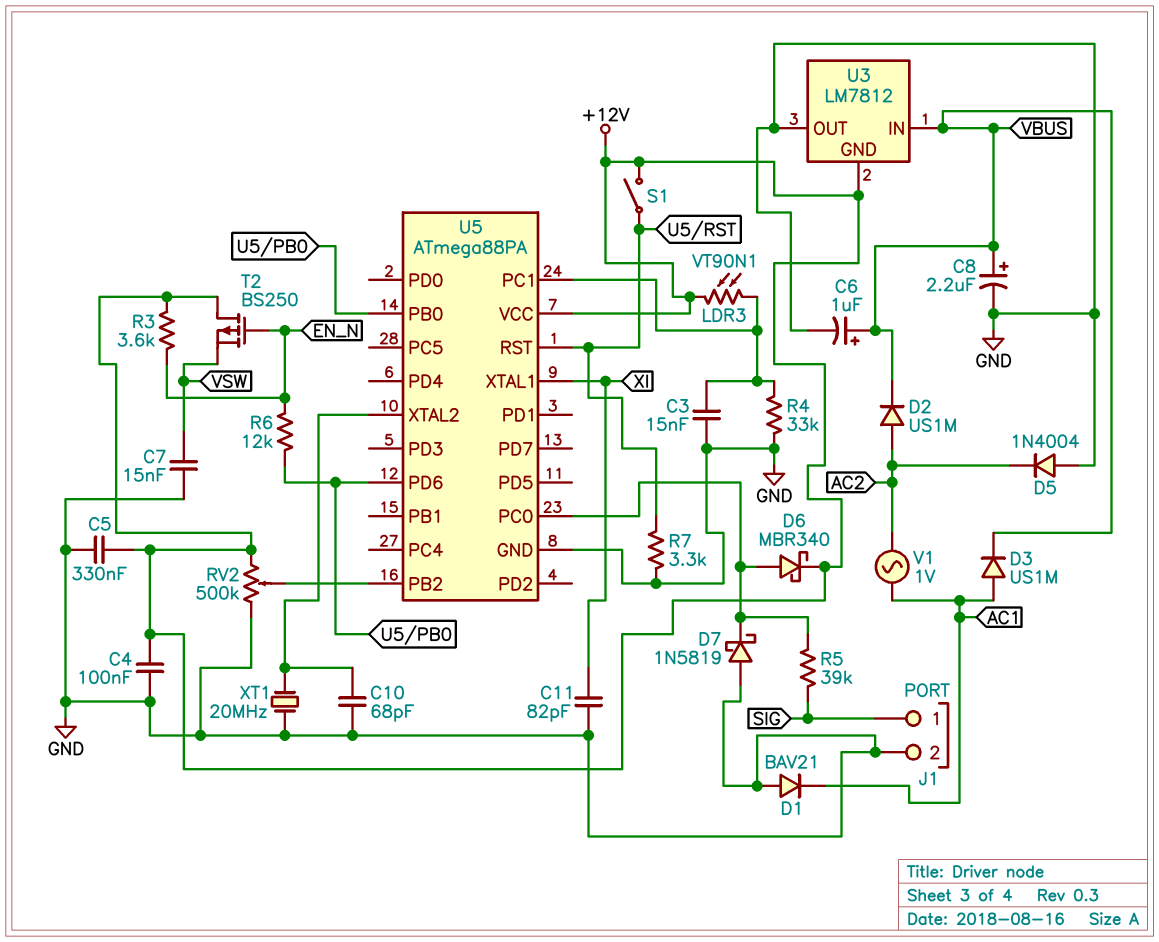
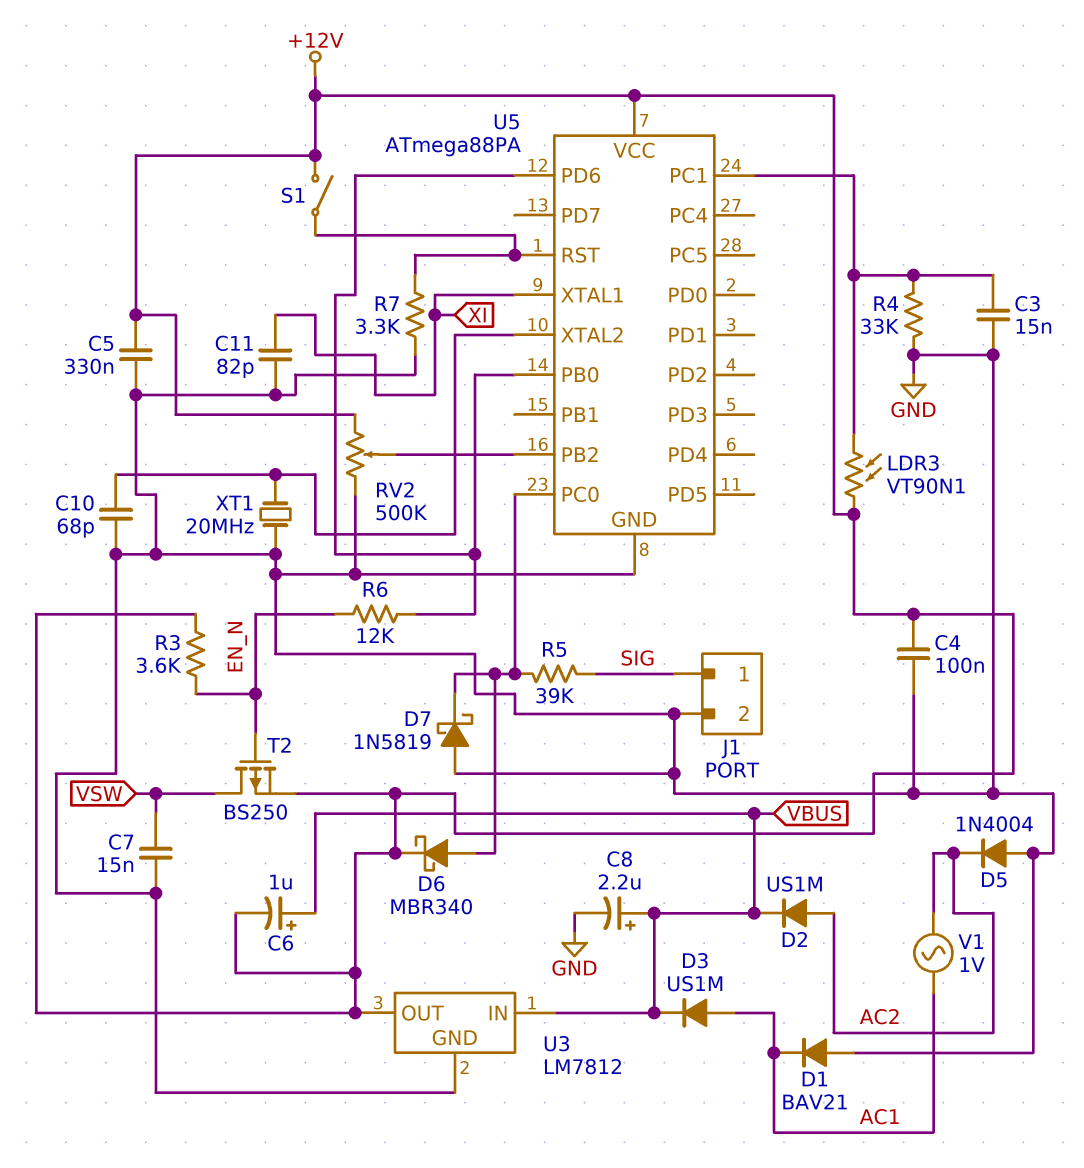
C6: 1uF (plus VBUS, minus GND) -> 1uF (plus VBUS, minus +12V)
T2: PMOS BS250 (G EN_N, D +12V, S VSW) -> PMOS BS250 (G EN_N, D VSW, S +12V)
U3 pin GND: +12V -> GND
U3 pin OUT: GND -> +12V

